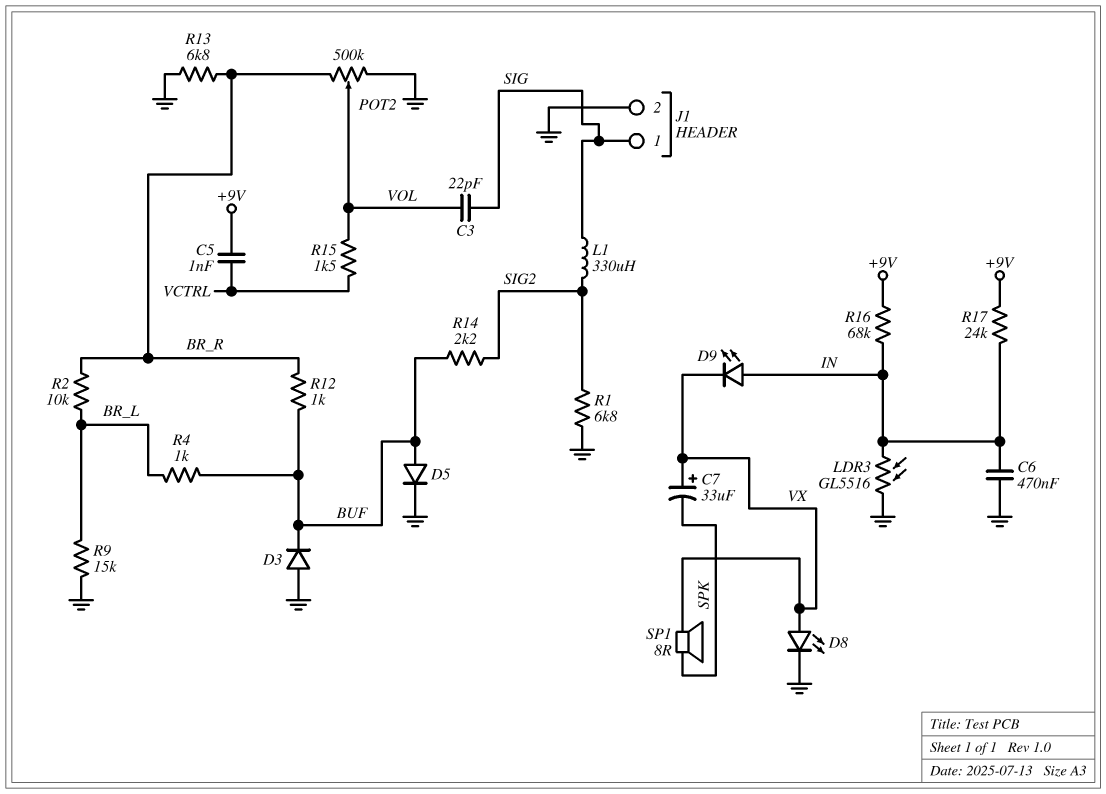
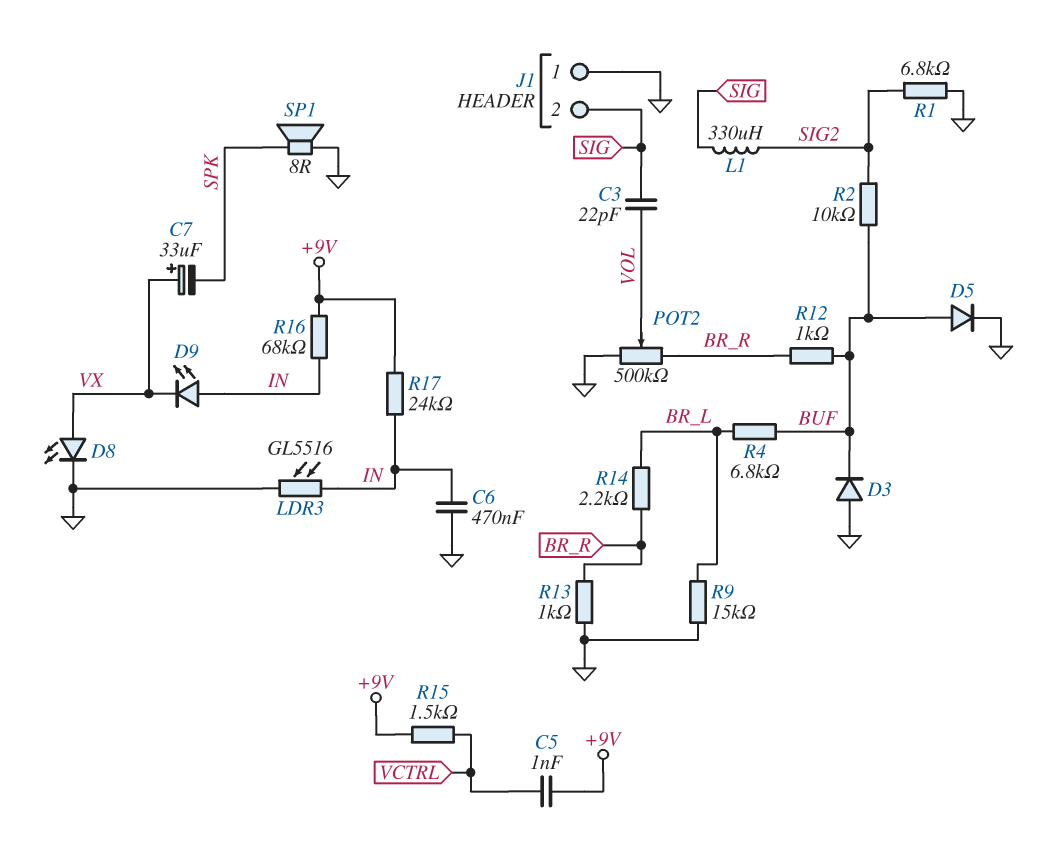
J1 pin 1: SIG -> GND
J1 pin 2: GND -> SIG
R2: 10k (BR_L, BR_R) -> 10k (BUF, SIG2)
R4: 1k (BR_L, BUF) -> 6.8k (BR_L, BUF)
R13: 6.8k (BR_R, GND) -> 1k (BR_R, GND)
R14: 2.2k (BUF, SIG2) -> 2.2k (BR_L, BR_R)
R15: 1.5k (VCTRL, VOL) -> 1.5k (+9V, VCTRL)
SP1: speaker 8R (SPK, VX) -> speaker 8R (GND, SPK)

